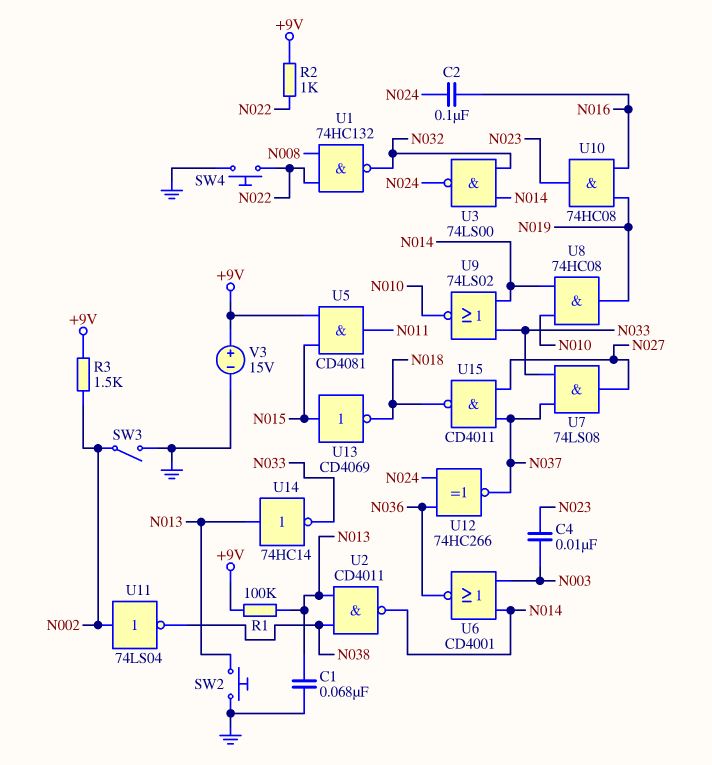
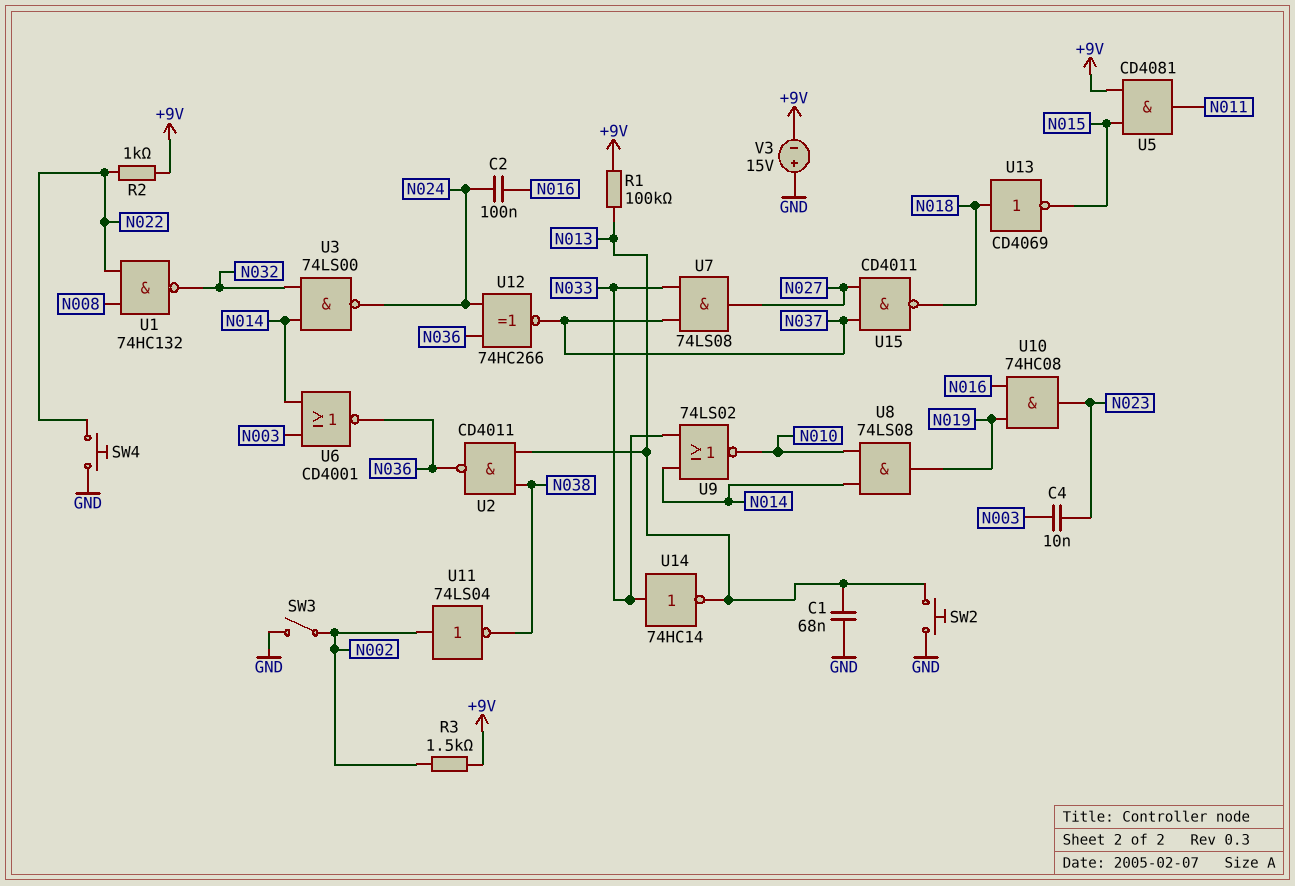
U2: NAND CD4011 (in N013, in N038, out N014) -> NAND CD4011 (in N013, in N038, out N036)
U8: AND 74HC08 (in N010, in N014, out N019) -> AND 74LS08 (in N010, in N014, out N019)
U13: NOT CD4069 (in N015, out N018) -> NOT CD4069 (in N018, out N015)
U14: NOT 74HC14 (in N013, out N033) -> NOT 74HC14 (in N033, out N013)
V3: 15V (plus +9V, minus GND) -> 15V (plus GND, minus +9V)

